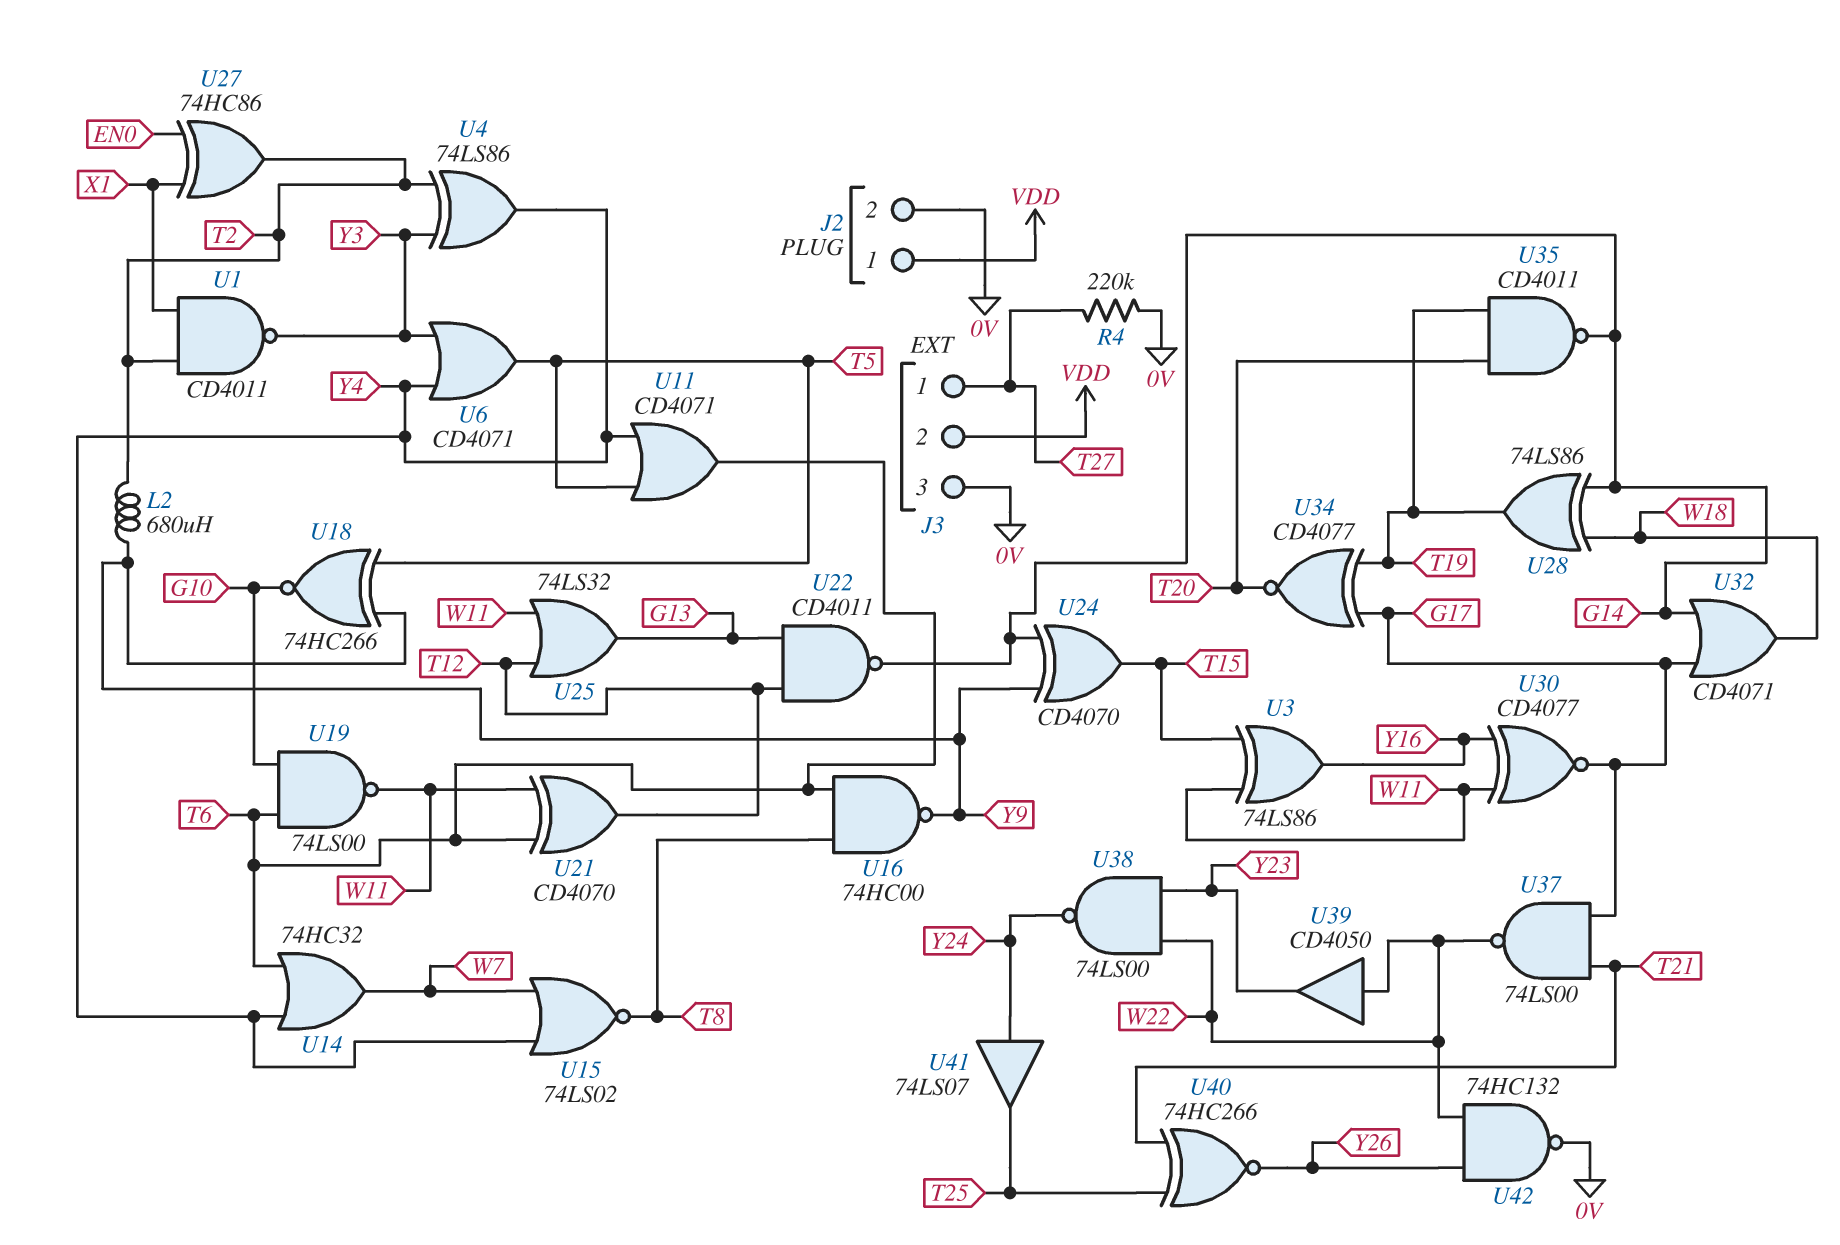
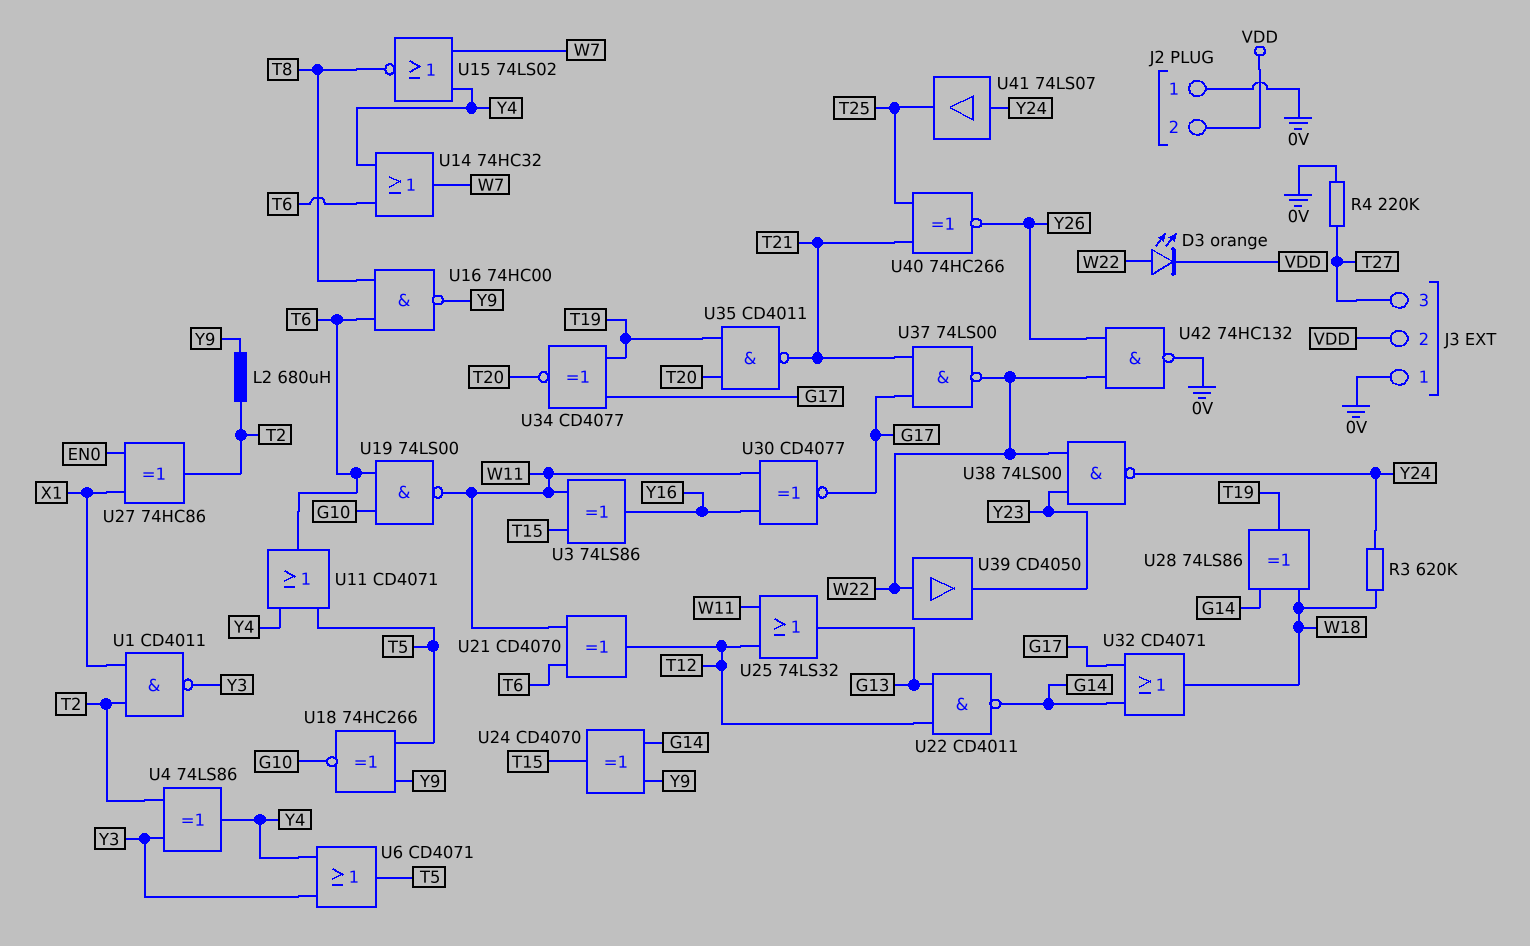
D3: none -> LED orange (A W22, K VDD)
J2 pin 1: VDD -> 0V
J2 pin 2: 0V -> VDD
J3 pin 1: T27 -> 0V
J3 pin 3: 0V -> T27
R3: none -> 620k (W18, Y24)
U35: NAND CD4011 (in T19, in T20, out G14) -> NAND CD4011 (in T19, in T20, out T21)

